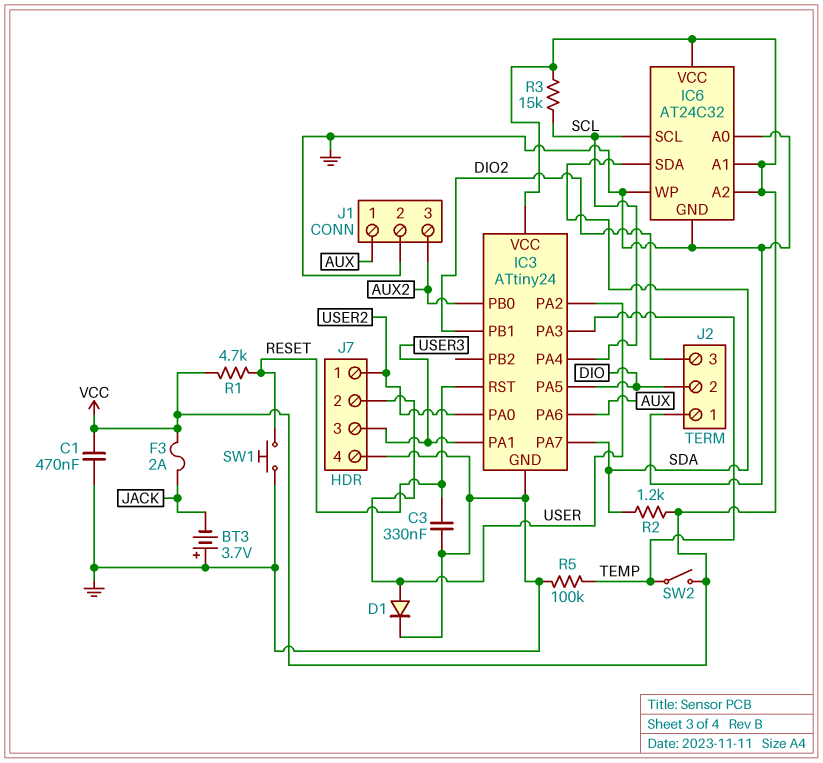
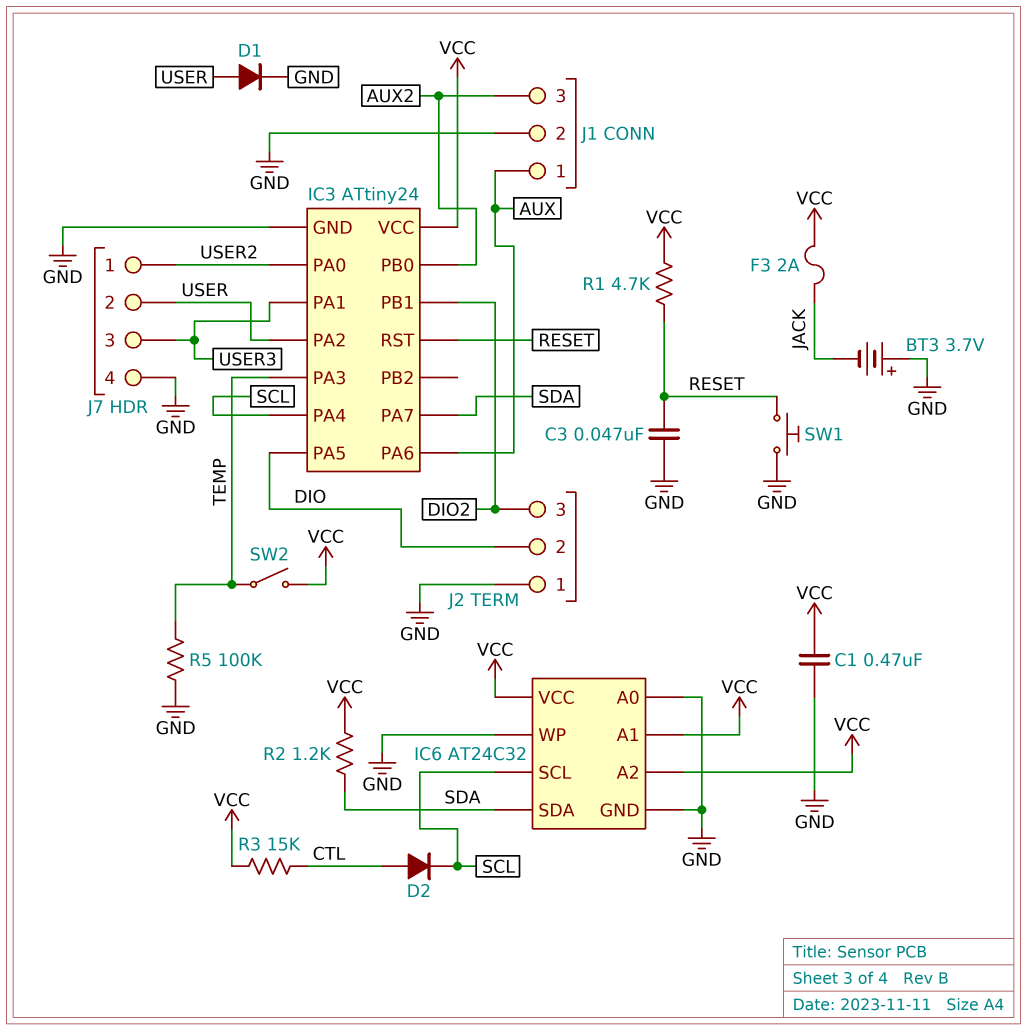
C3: 330nF (GND, RESET) -> 47nF (GND, RESET)
D2: none -> diode (A CTL, K SCL)
R3: 15k (SCL, VCC) -> 15k (CTL, VCC)

